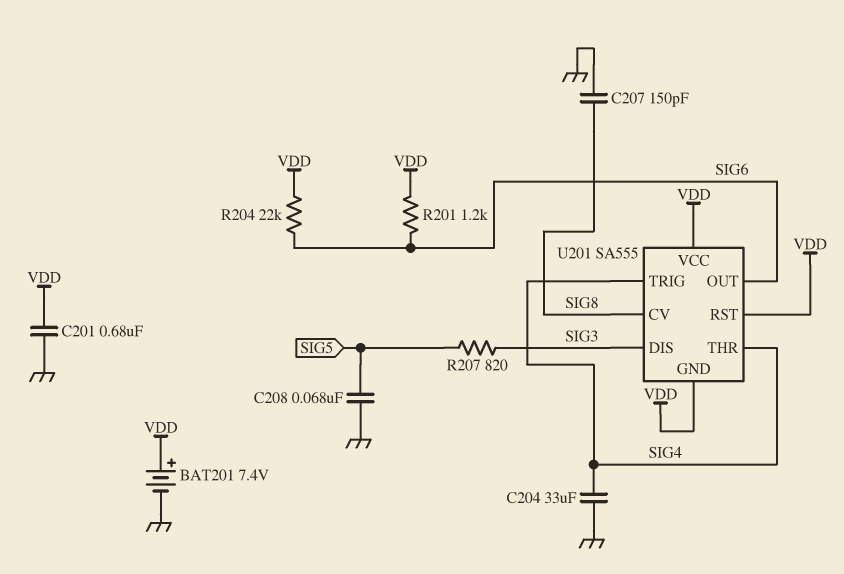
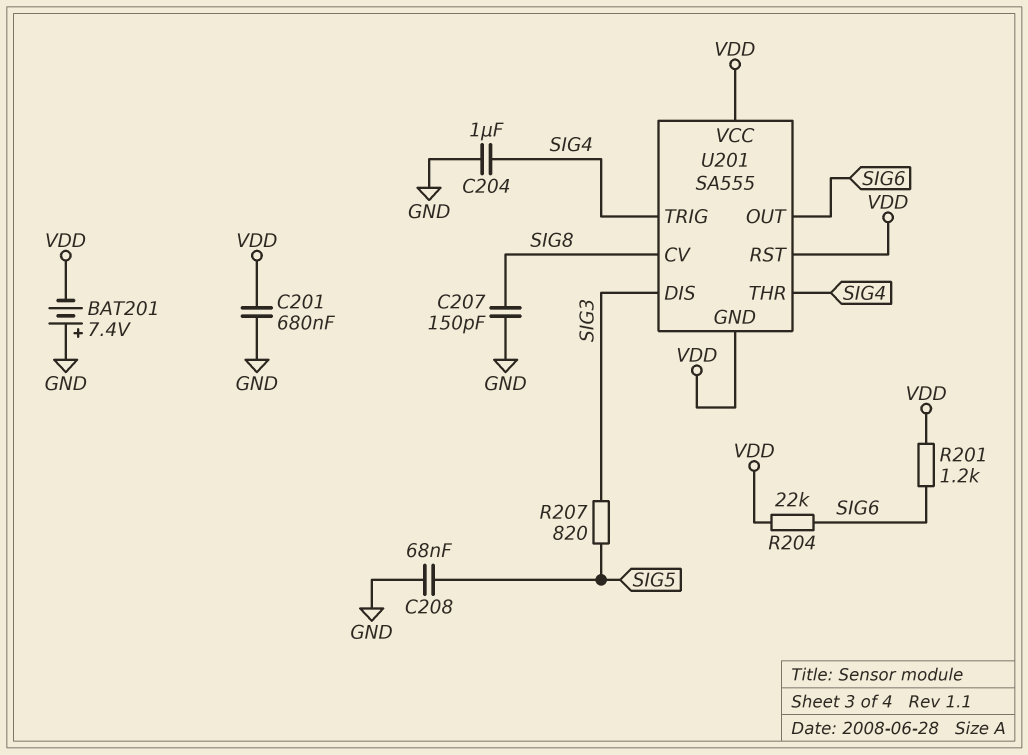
BAT201: 7.4V (plus VDD, minus GND) -> 7.4V (plus GND, minus VDD)
C204: 33uF (GND, SIG4) -> 1uF (GND, SIG4)

